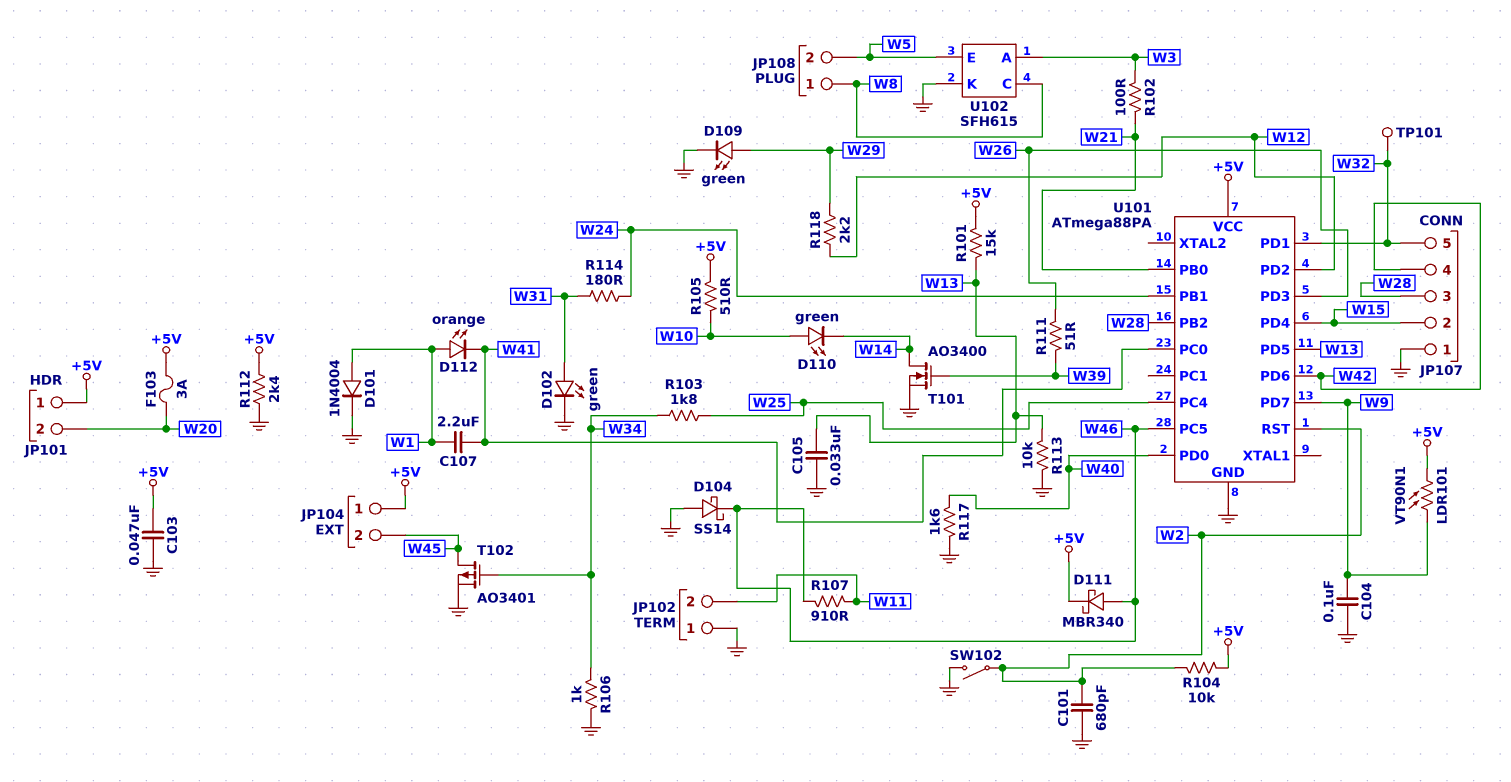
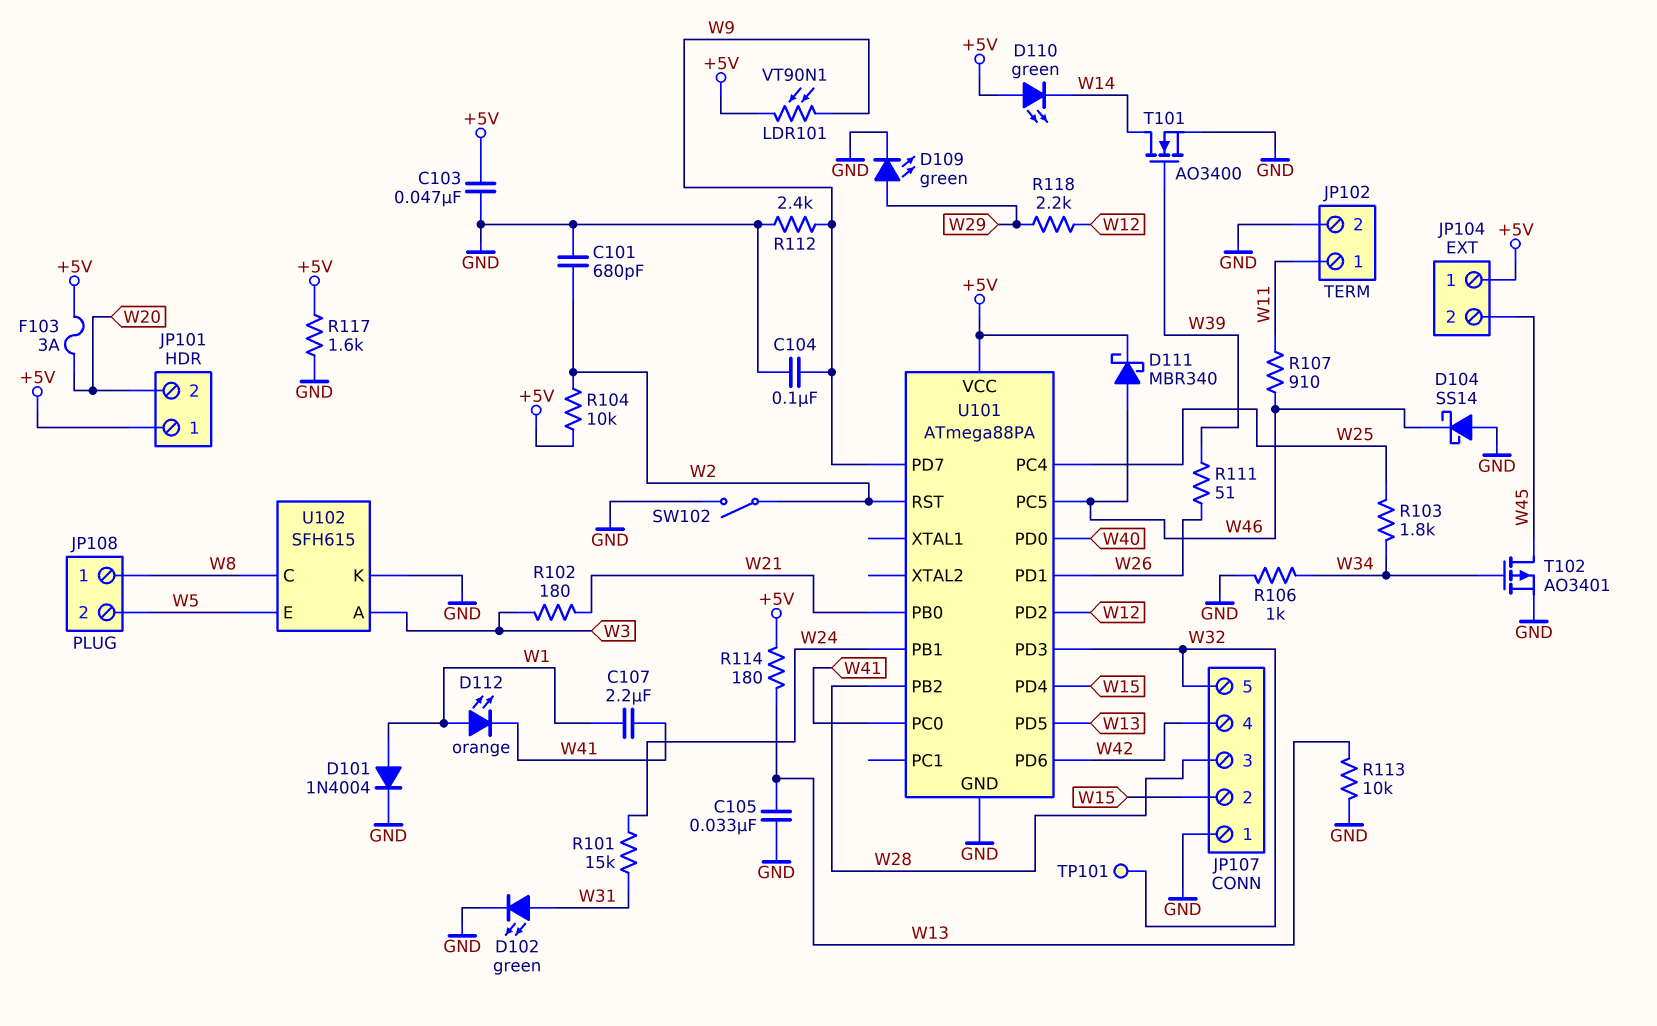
D110: LED green (A W10, K W14) -> LED green (A +5V, K W14)
JP102 pin 1: GND -> W11
JP102 pin 2: W11 -> GND
R101: 15k (+5V, W13) -> 15k (W24, W31)
R102: 100 (W3, W21) -> 180 (W3, W21)
R105: 510 (+5V, W10) -> none
R112: 2.4k (+5V, GND) -> 2.4k (GND, W9)
R114: 180 (W24, W31) -> 180 (+5V, W13)
R117: 1.6k (GND, W40) -> 1.6k (+5V, GND)
U101 pin PD1: W32 -> W26
U101 pin PD3: W26 -> W32

